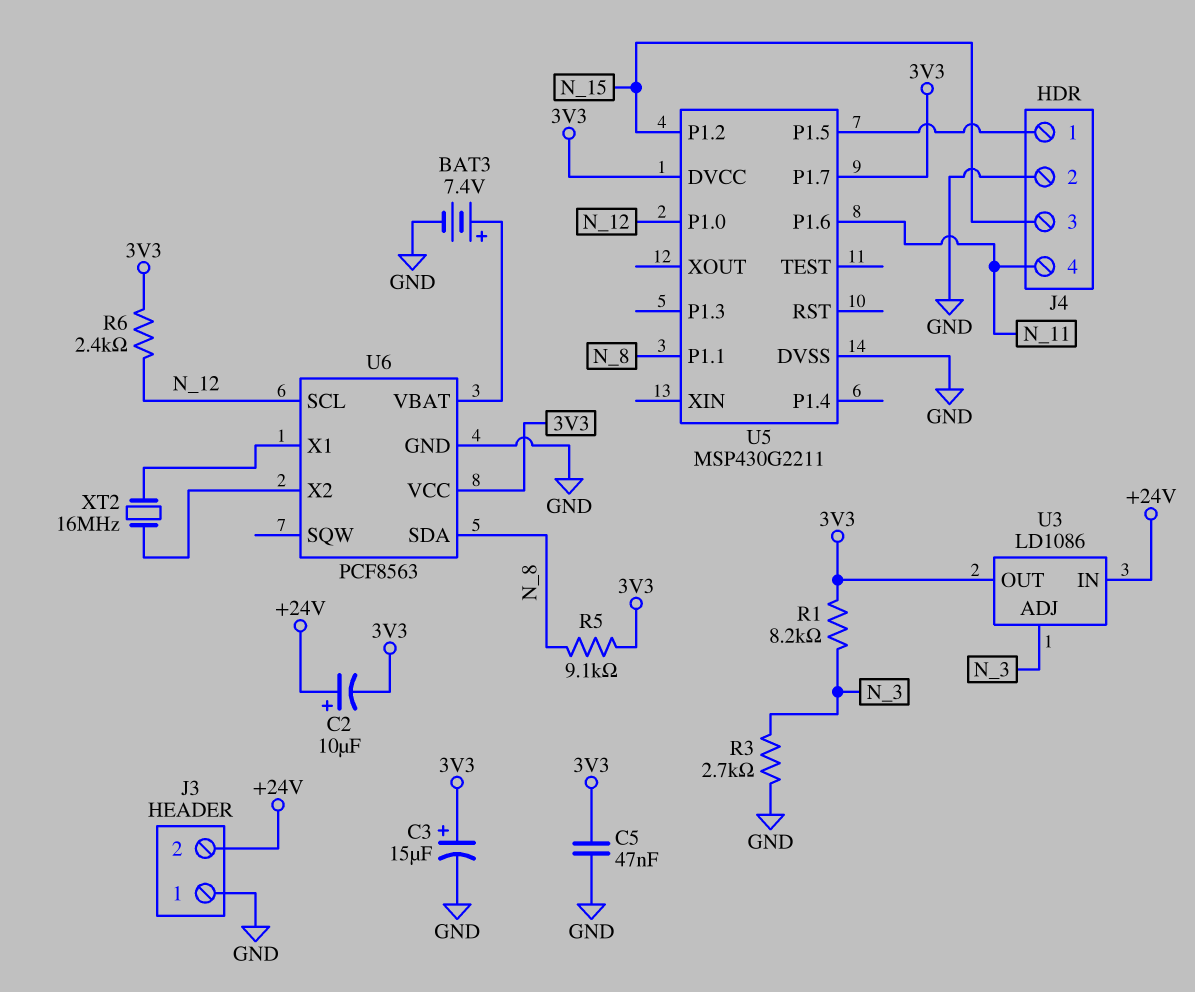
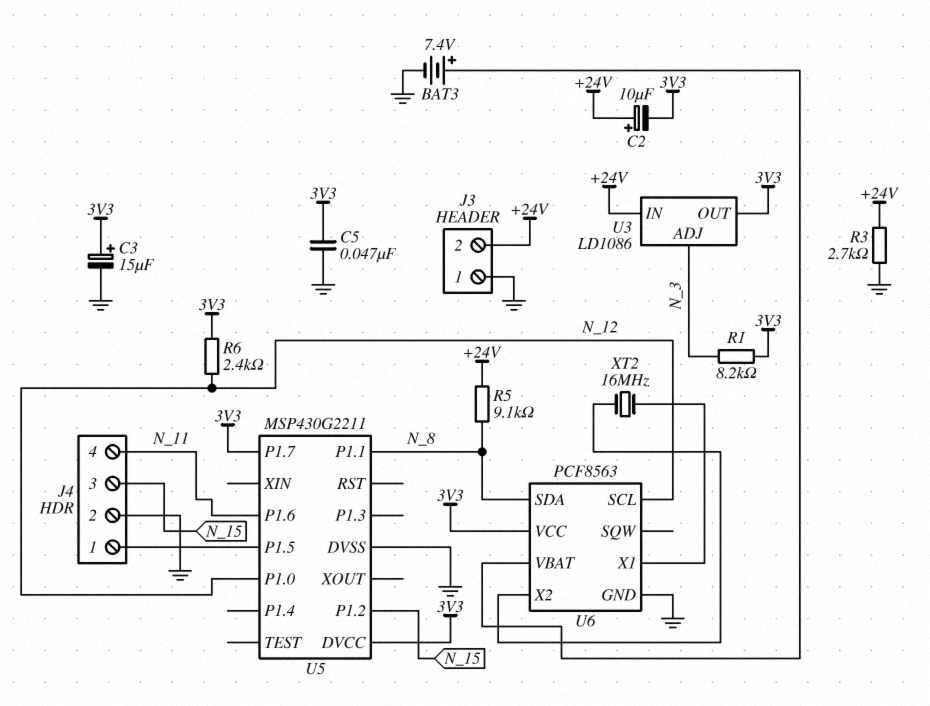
R3: 2.7k (GND, N_3) -> 2.7k (+24V, GND)
R5: 9.1k (3V3, N_8) -> 9.1k (+24V, N_8)

